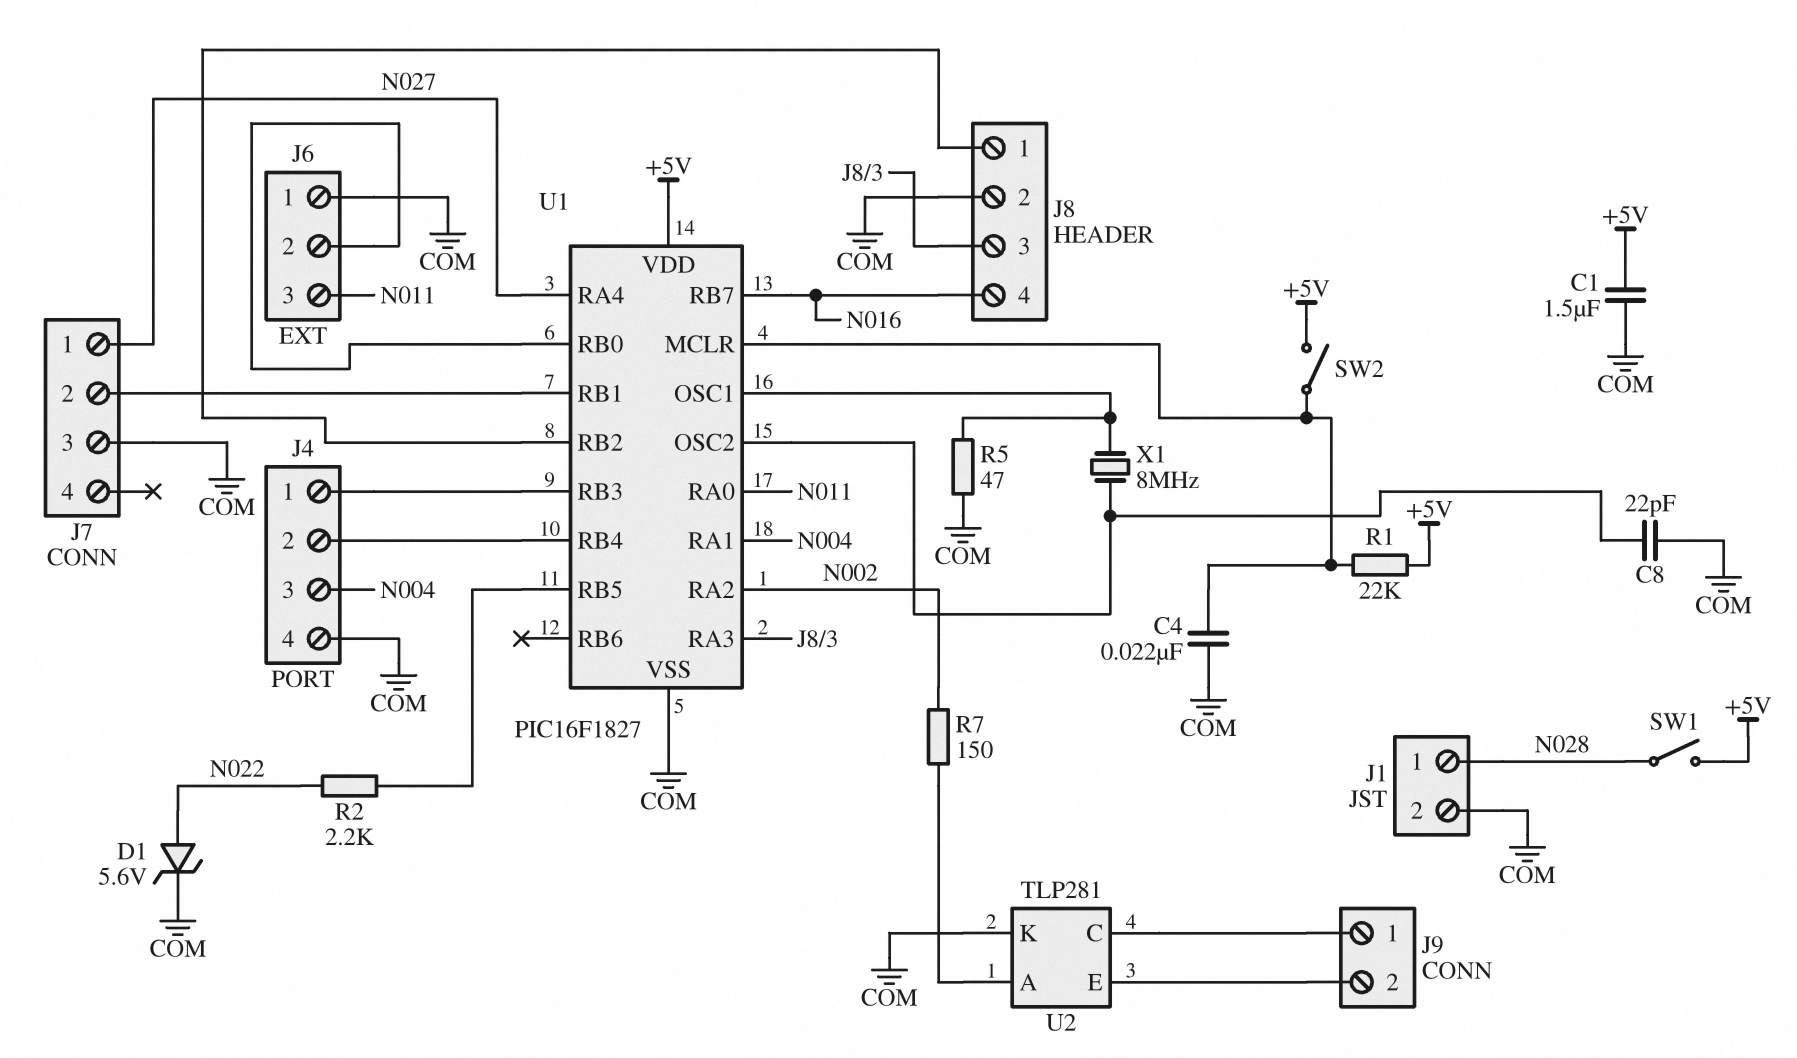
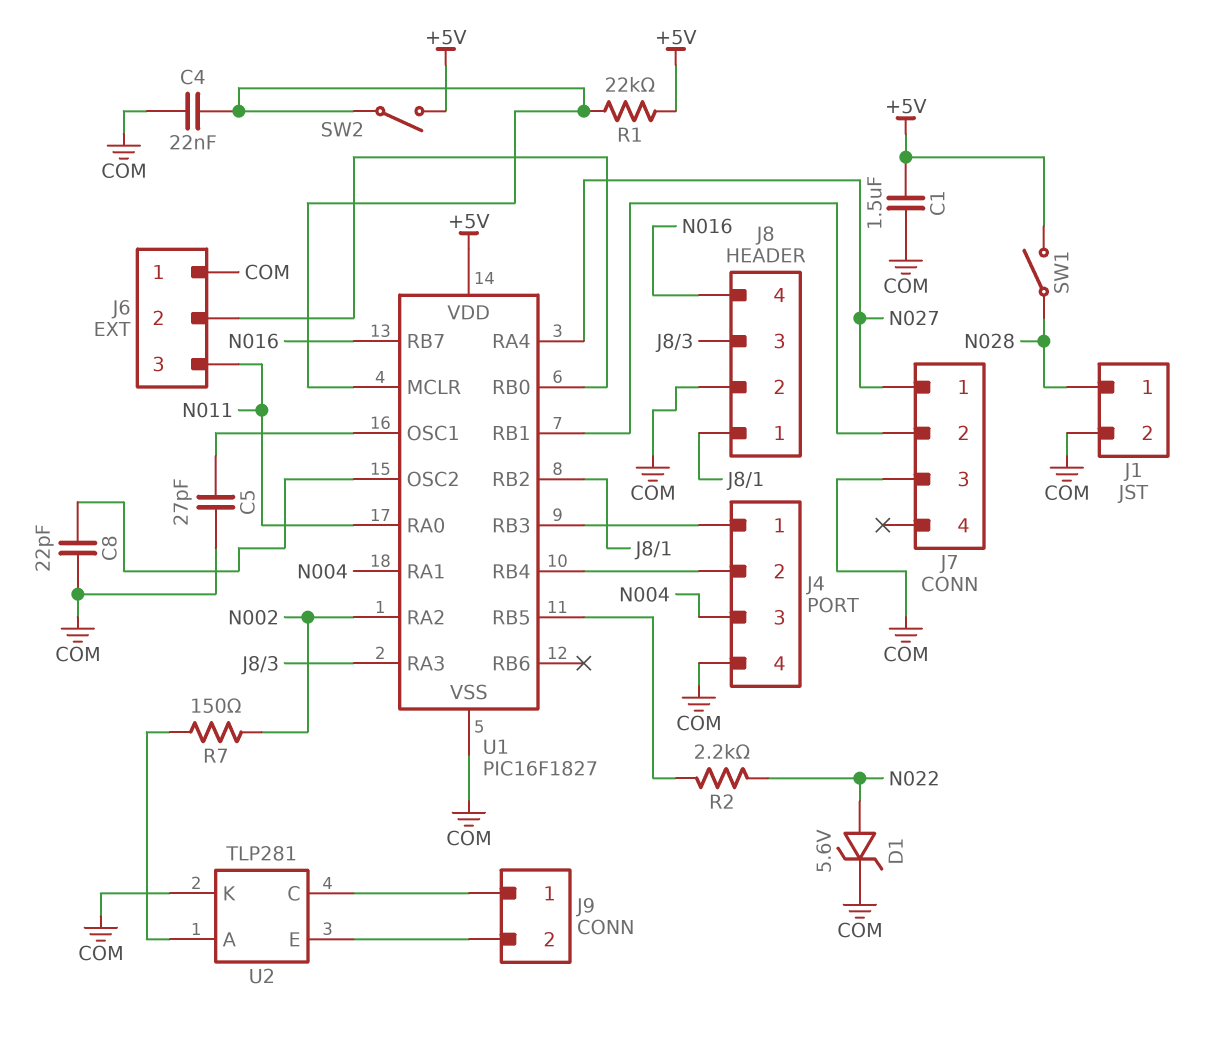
C5: none -> 27pF (COM, U1/OSC1)
R5: 47 (COM, U1/OSC1) -> none
X1: 8MHz (U1/OSC1, U1/OSC2) -> none

